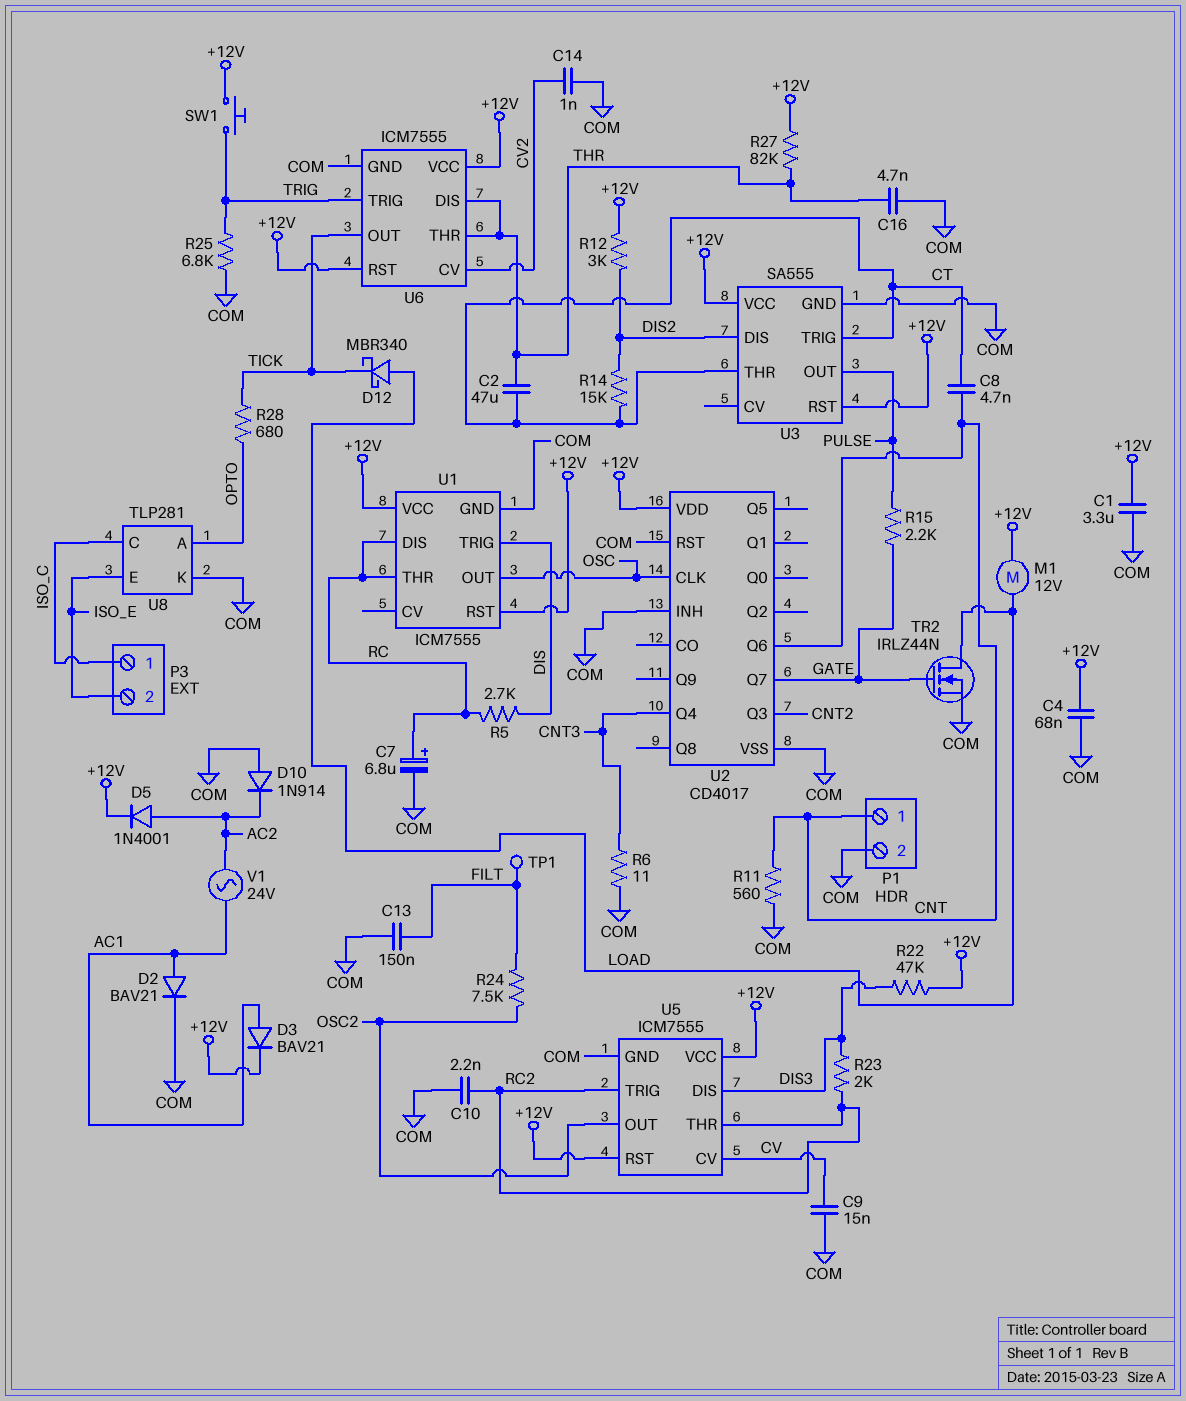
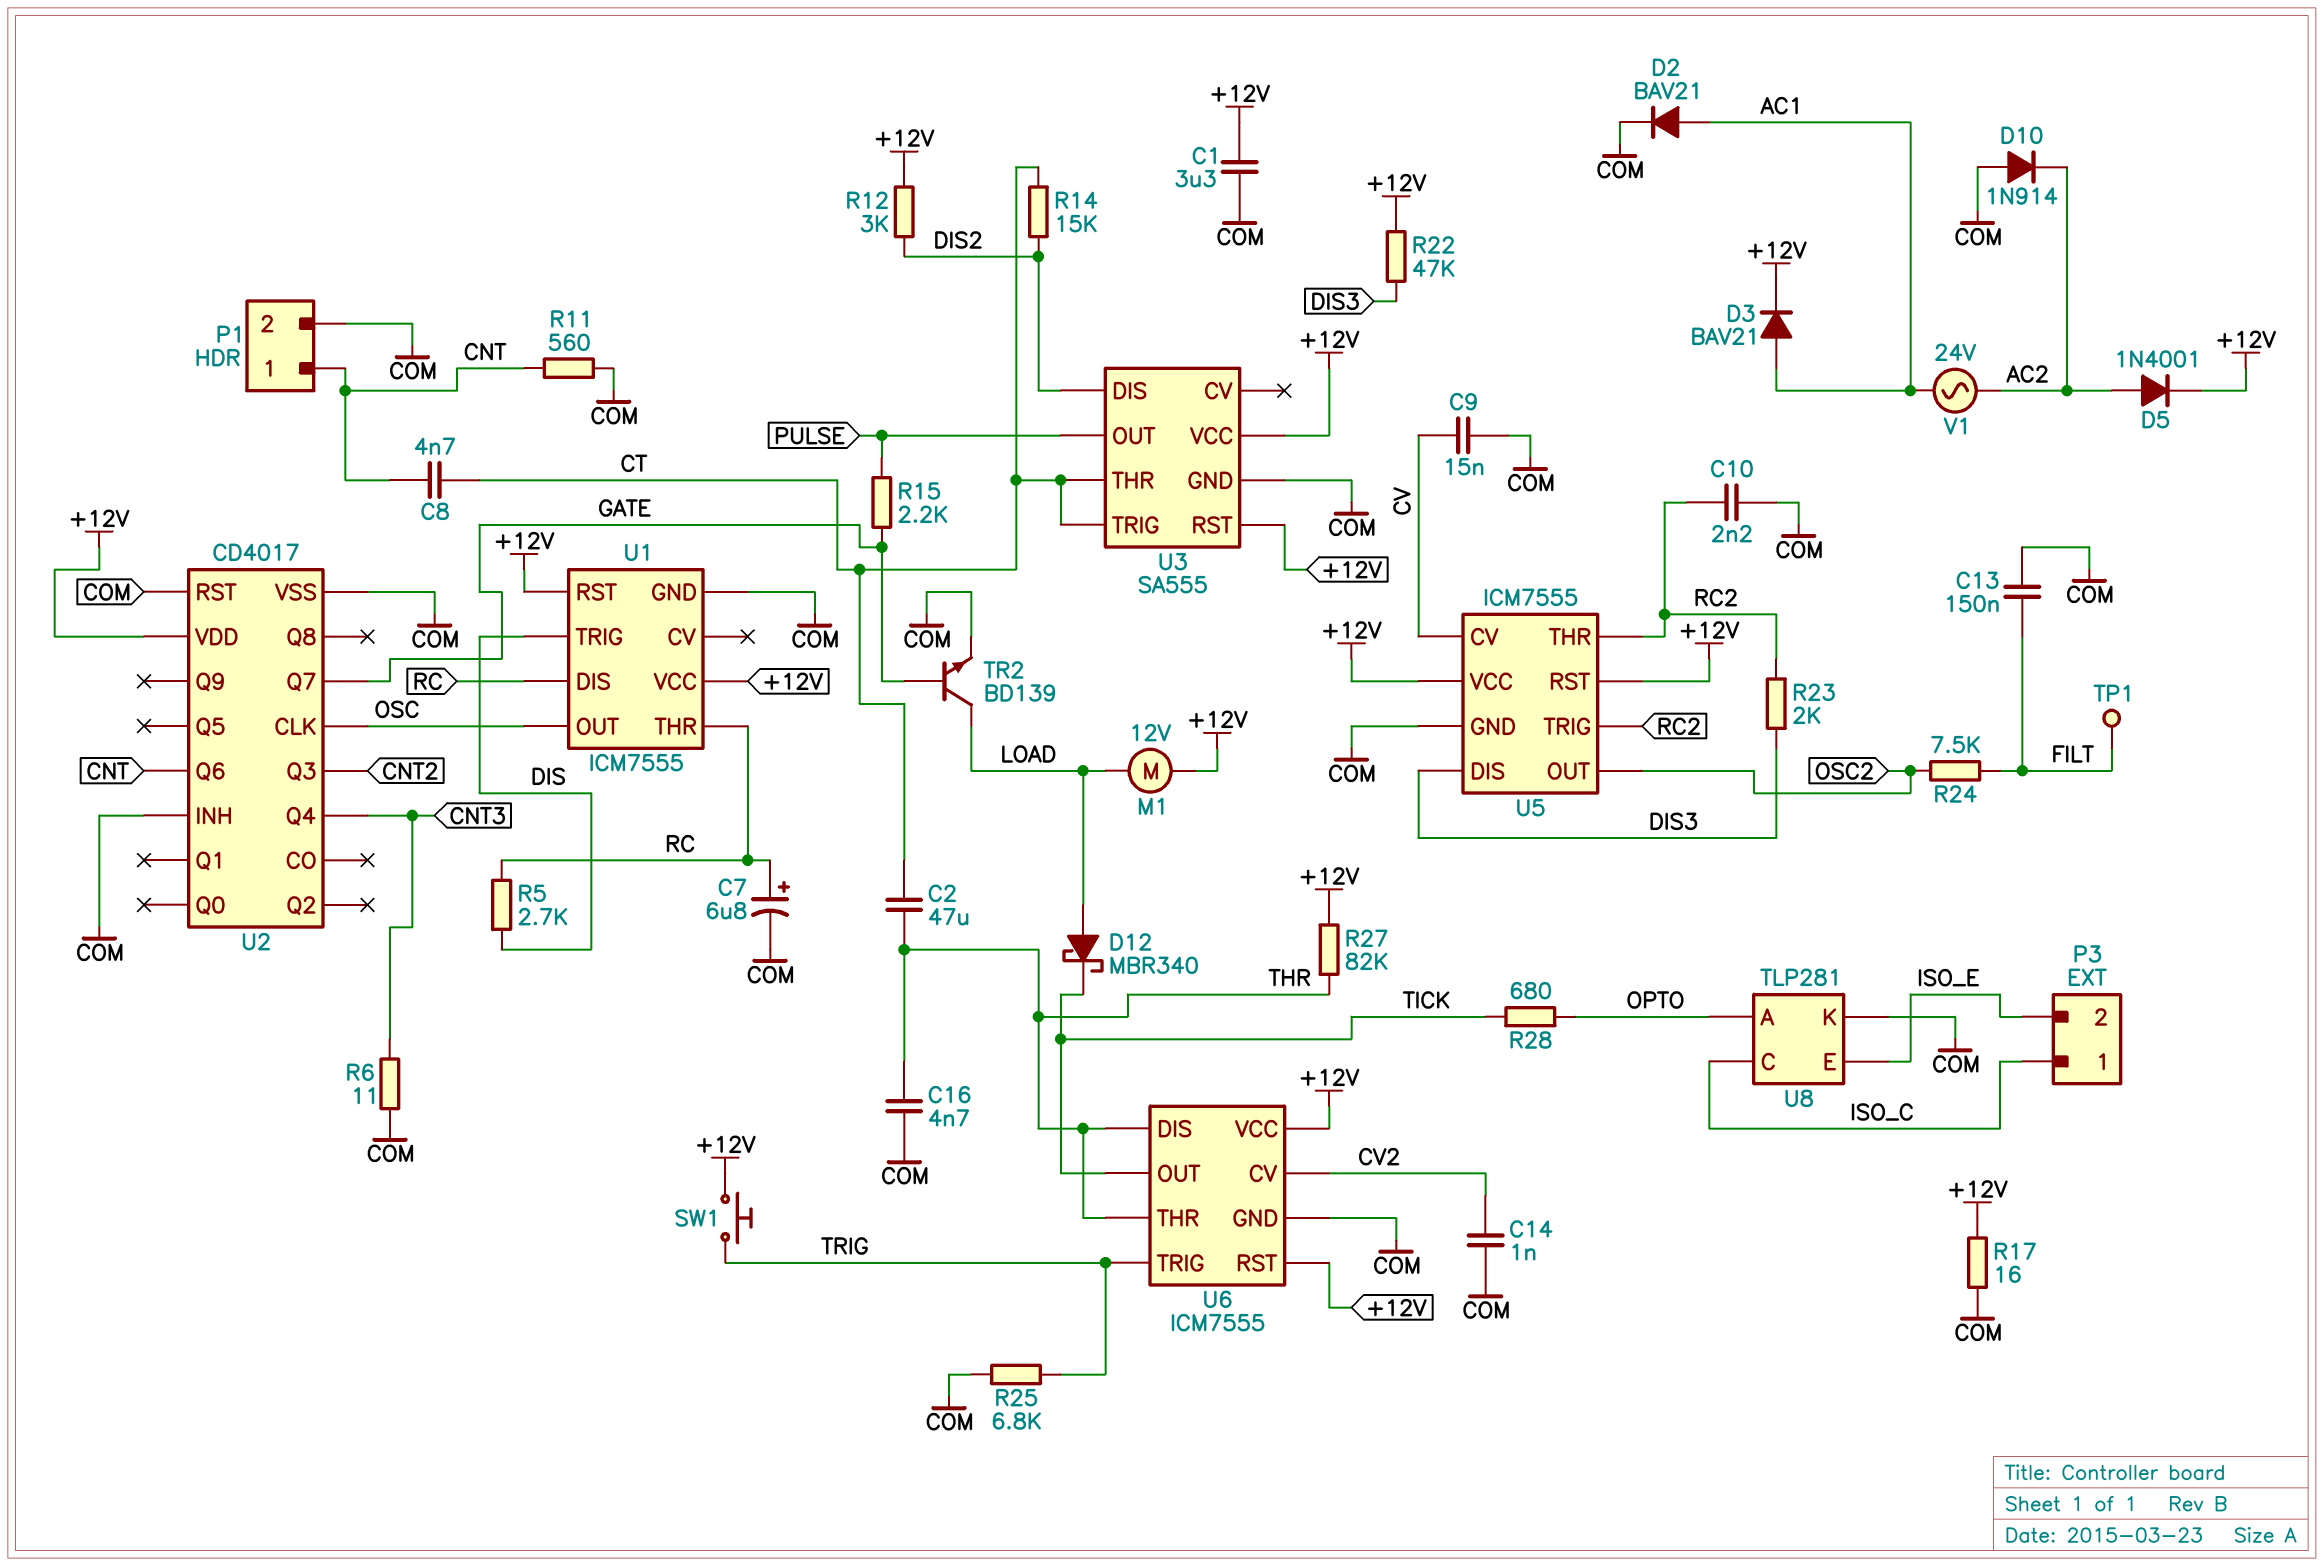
C4: 68nF (+12V, COM) -> none
R17: none -> 16 (+12V, COM)
TR2: NMOS IRLZ44N (G GATE, D LOAD, S COM) -> NPN BD139 (B GATE, C LOAD, E COM)

